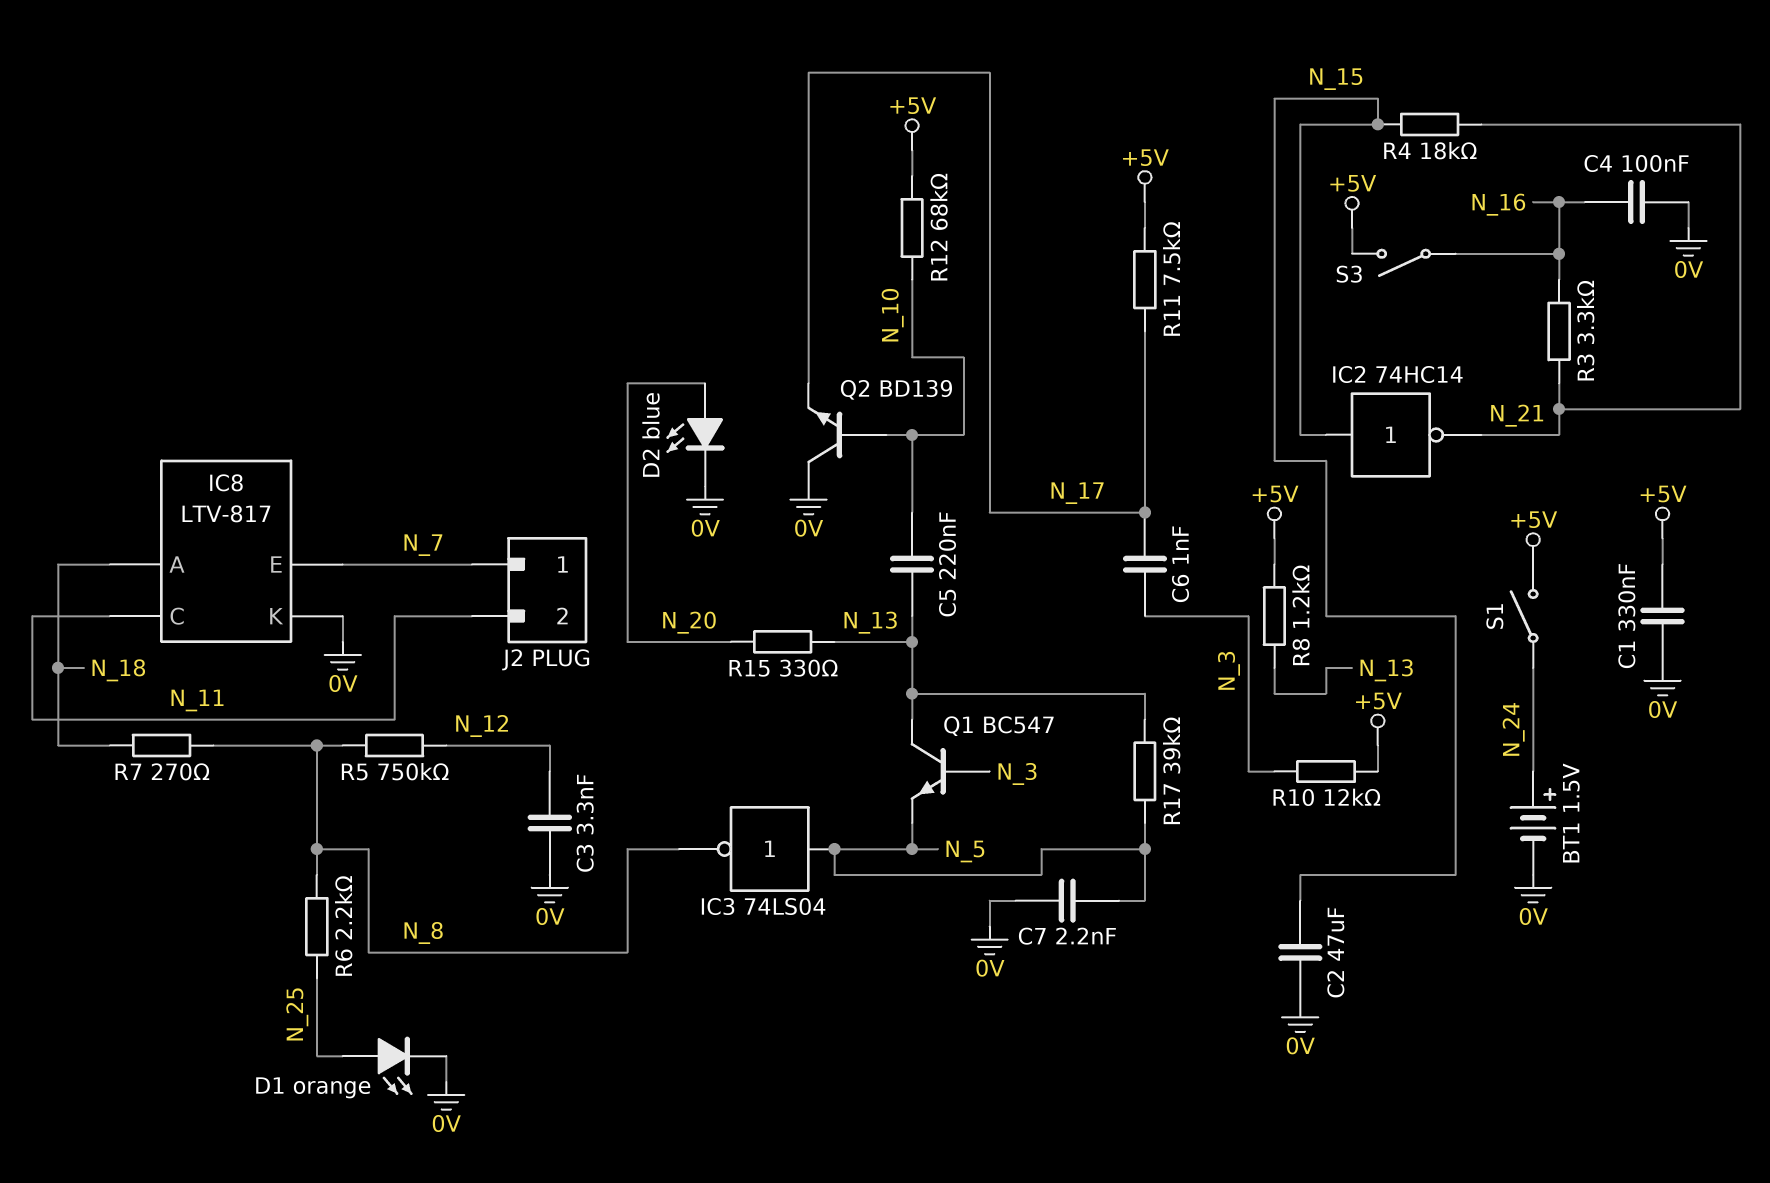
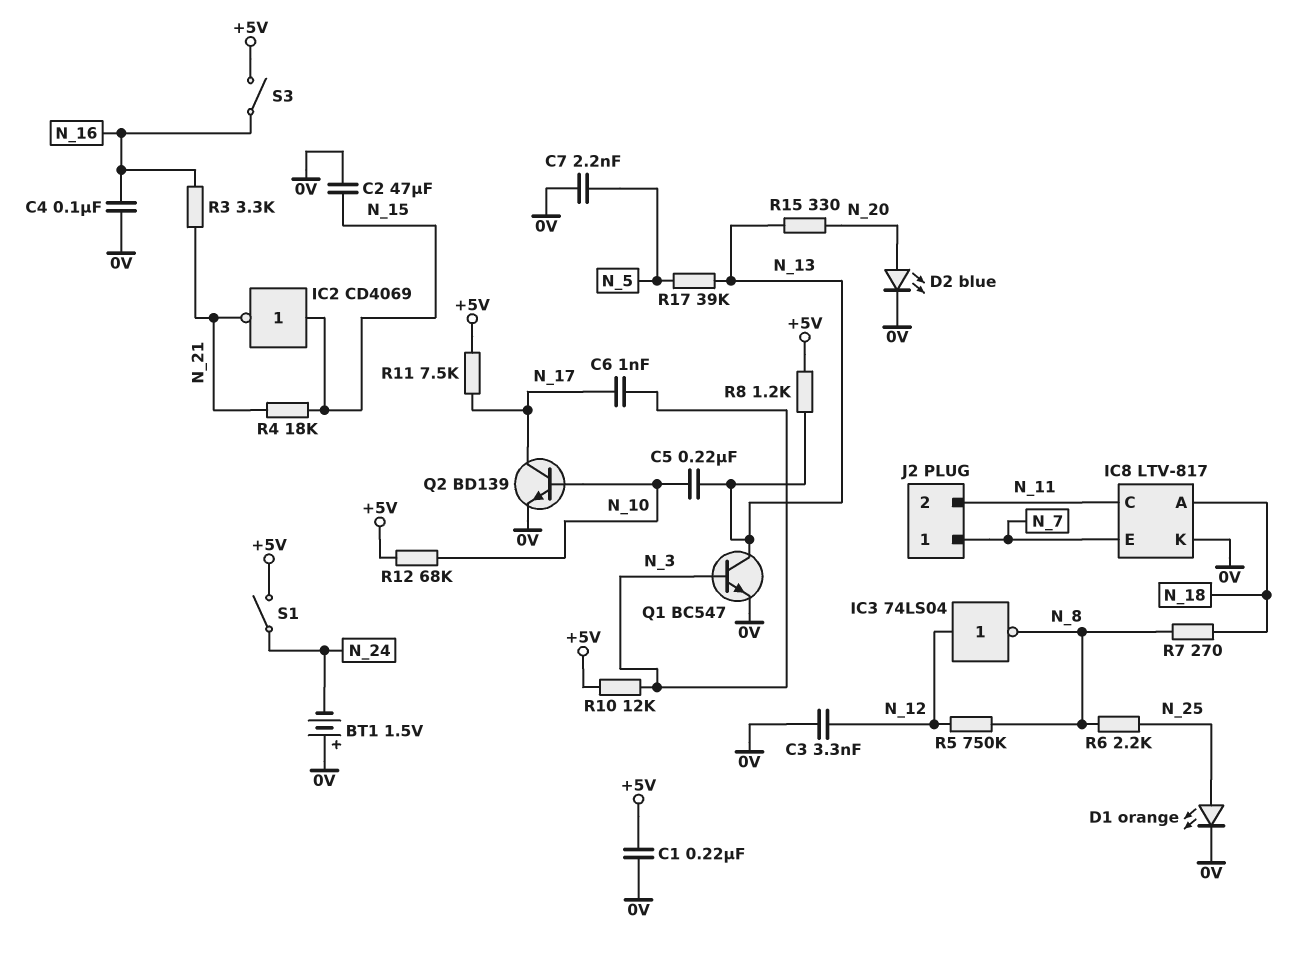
BT1: 1.5V (plus N_24, minus 0V) -> 1.5V (plus 0V, minus N_24)
C1: 330nF (+5V, 0V) -> 220nF (+5V, 0V)
IC2: NOT 74HC14 (in N_15, out N_21) -> NOT CD4069 (in N_15, out N_21)
IC3: NOT 74LS04 (in N_5, out N_8) -> NOT 74LS04 (in N_12, out N_8)
Q1: NPN BC547 (B N_3, C N_13, E N_5) -> NPN BC547 (B N_3, C N_13, E 0V)
Q2: NPN BD139 (B N_10, C 0V, E N_17) -> NPN BD139 (B N_10, C N_17, E 0V)

